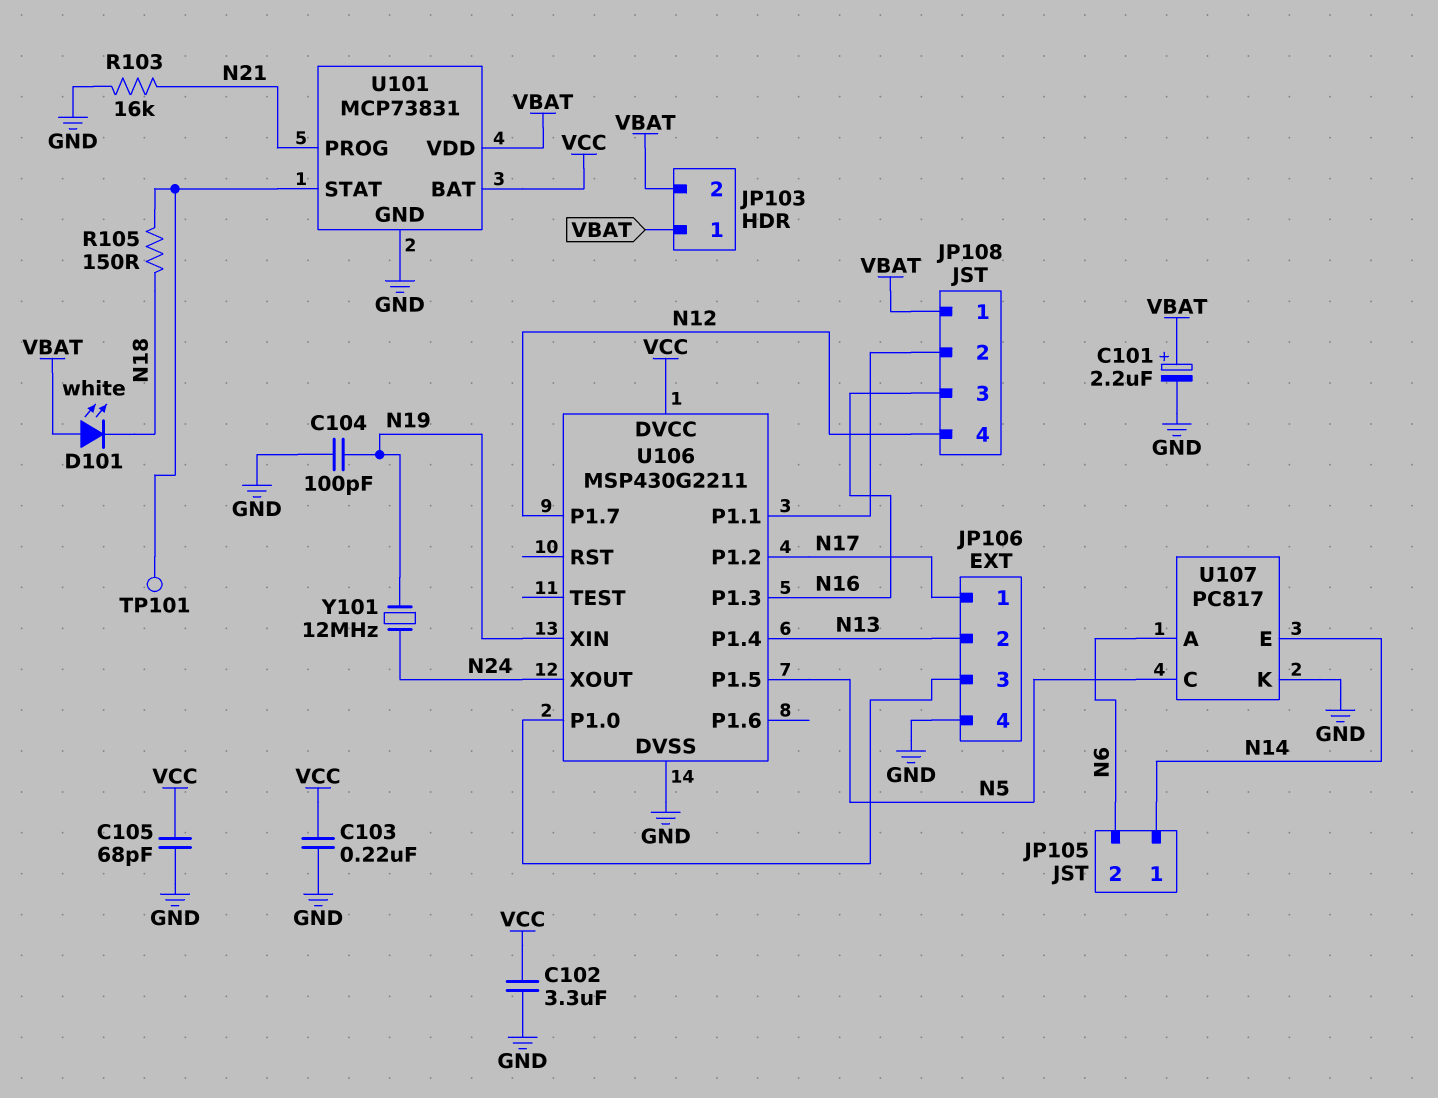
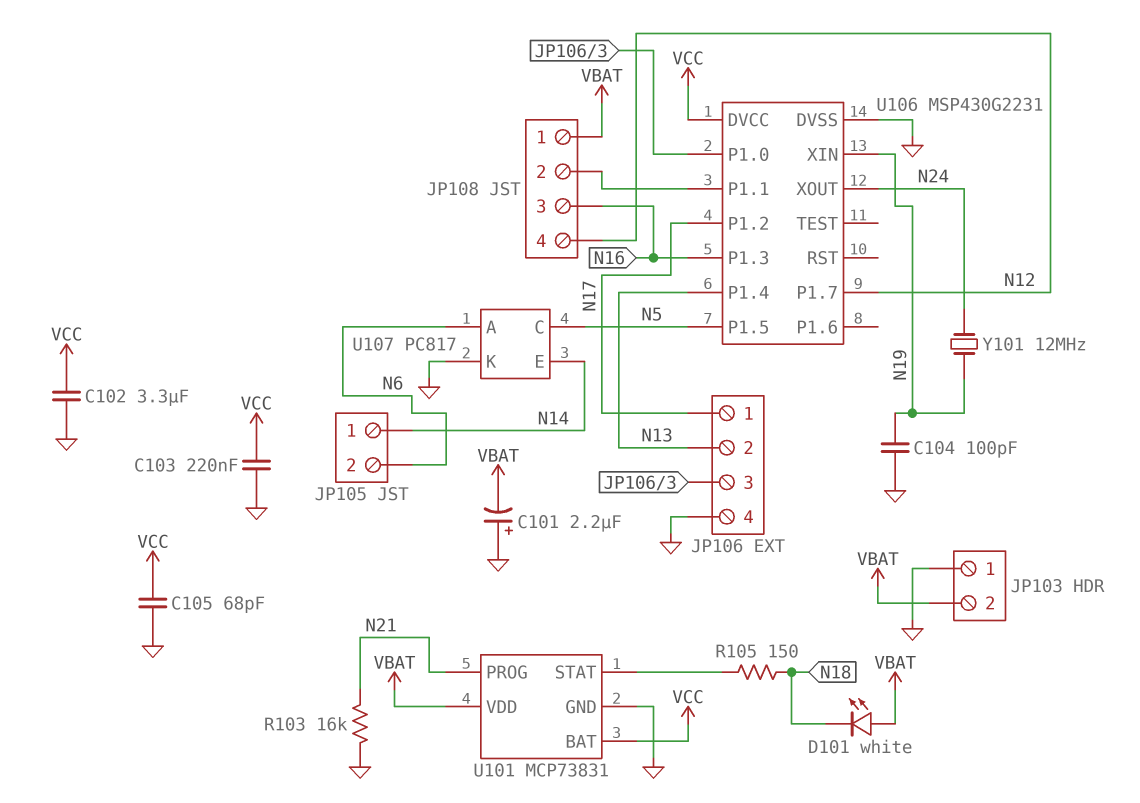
C101: 2.2uF (plus VBAT, minus GND) -> 2.2uF (plus GND, minus VBAT)
JP103 pin 1: VBAT -> GND
TP101: test point (U101/STAT) -> none
U106: MSP430G2211 -> MSP430G2231

